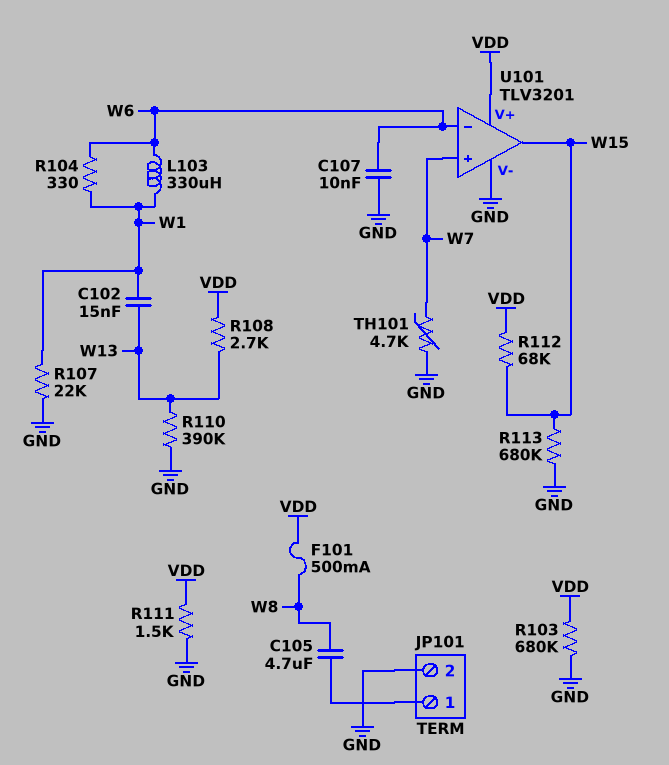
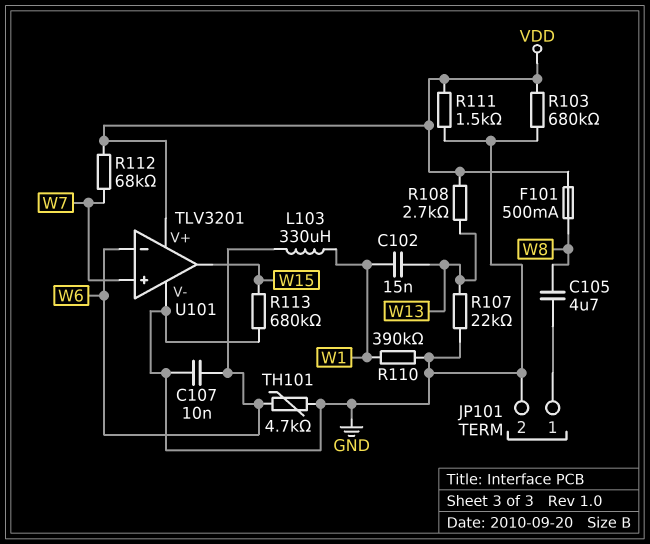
R104: 330 (W1, W6) -> none
R107: 22k (GND, W1) -> 22k (GND, W13)
R110: 390k (GND, W13) -> 390k (GND, W1)
R112: 68k (VDD, W15) -> 68k (VDD, W7)
TH101: 4.7k (GND, W7) -> 4.7k (GND, W6)

